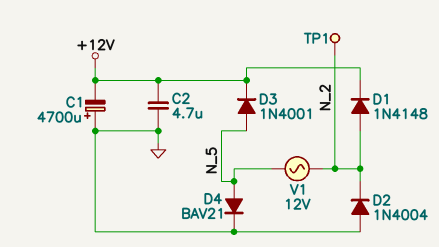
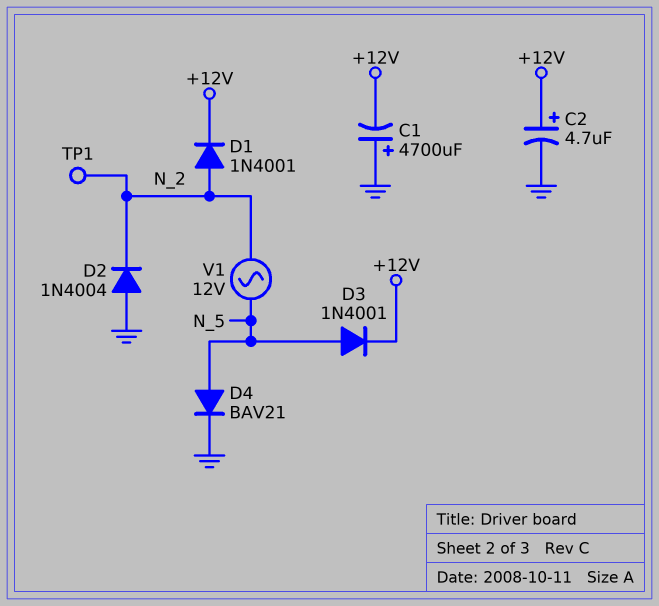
C2: 4.7uF (+12V, GND) -> 4.7uF (plus +12V, minus GND)
D1: diode 1N4148 (A N_2, K +12V) -> diode 1N4001 (A N_2, K +12V)

